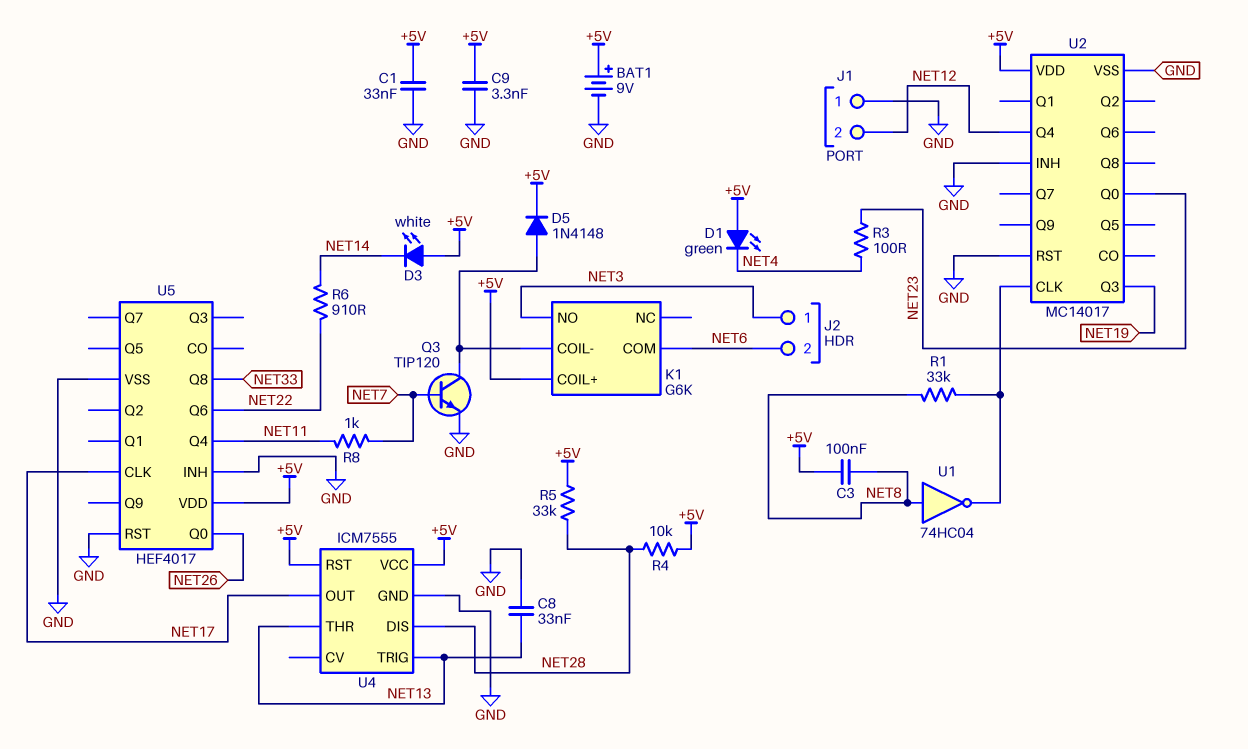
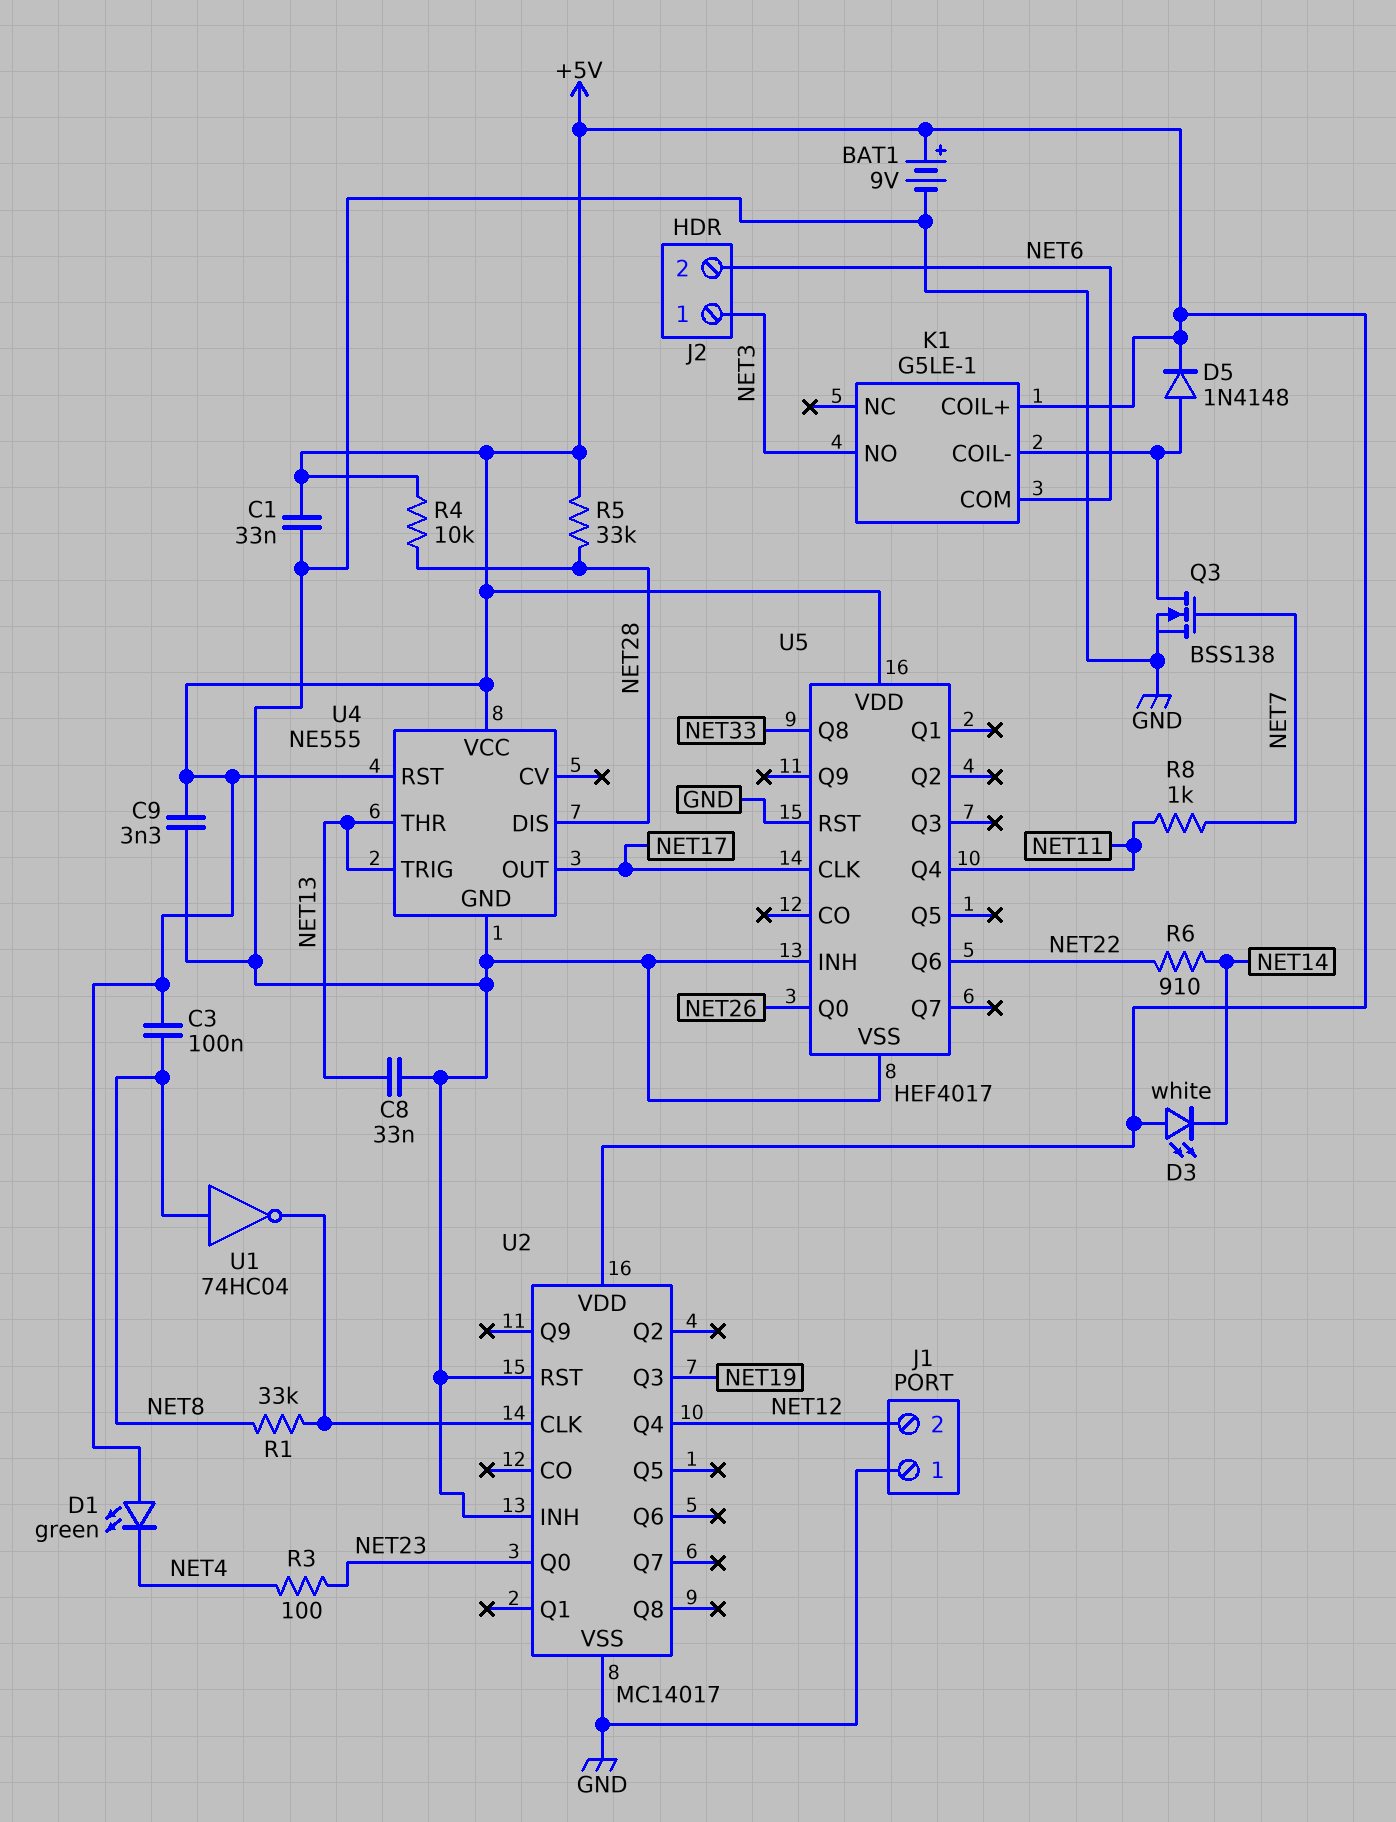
K1: G6K -> G5LE-1
Q3: NPN TIP120 (B NET7, C K1/COIL-, E GND) -> NMOS BSS138 (G NET7, D K1/COIL-, S GND)
U4: ICM7555 -> NE555

